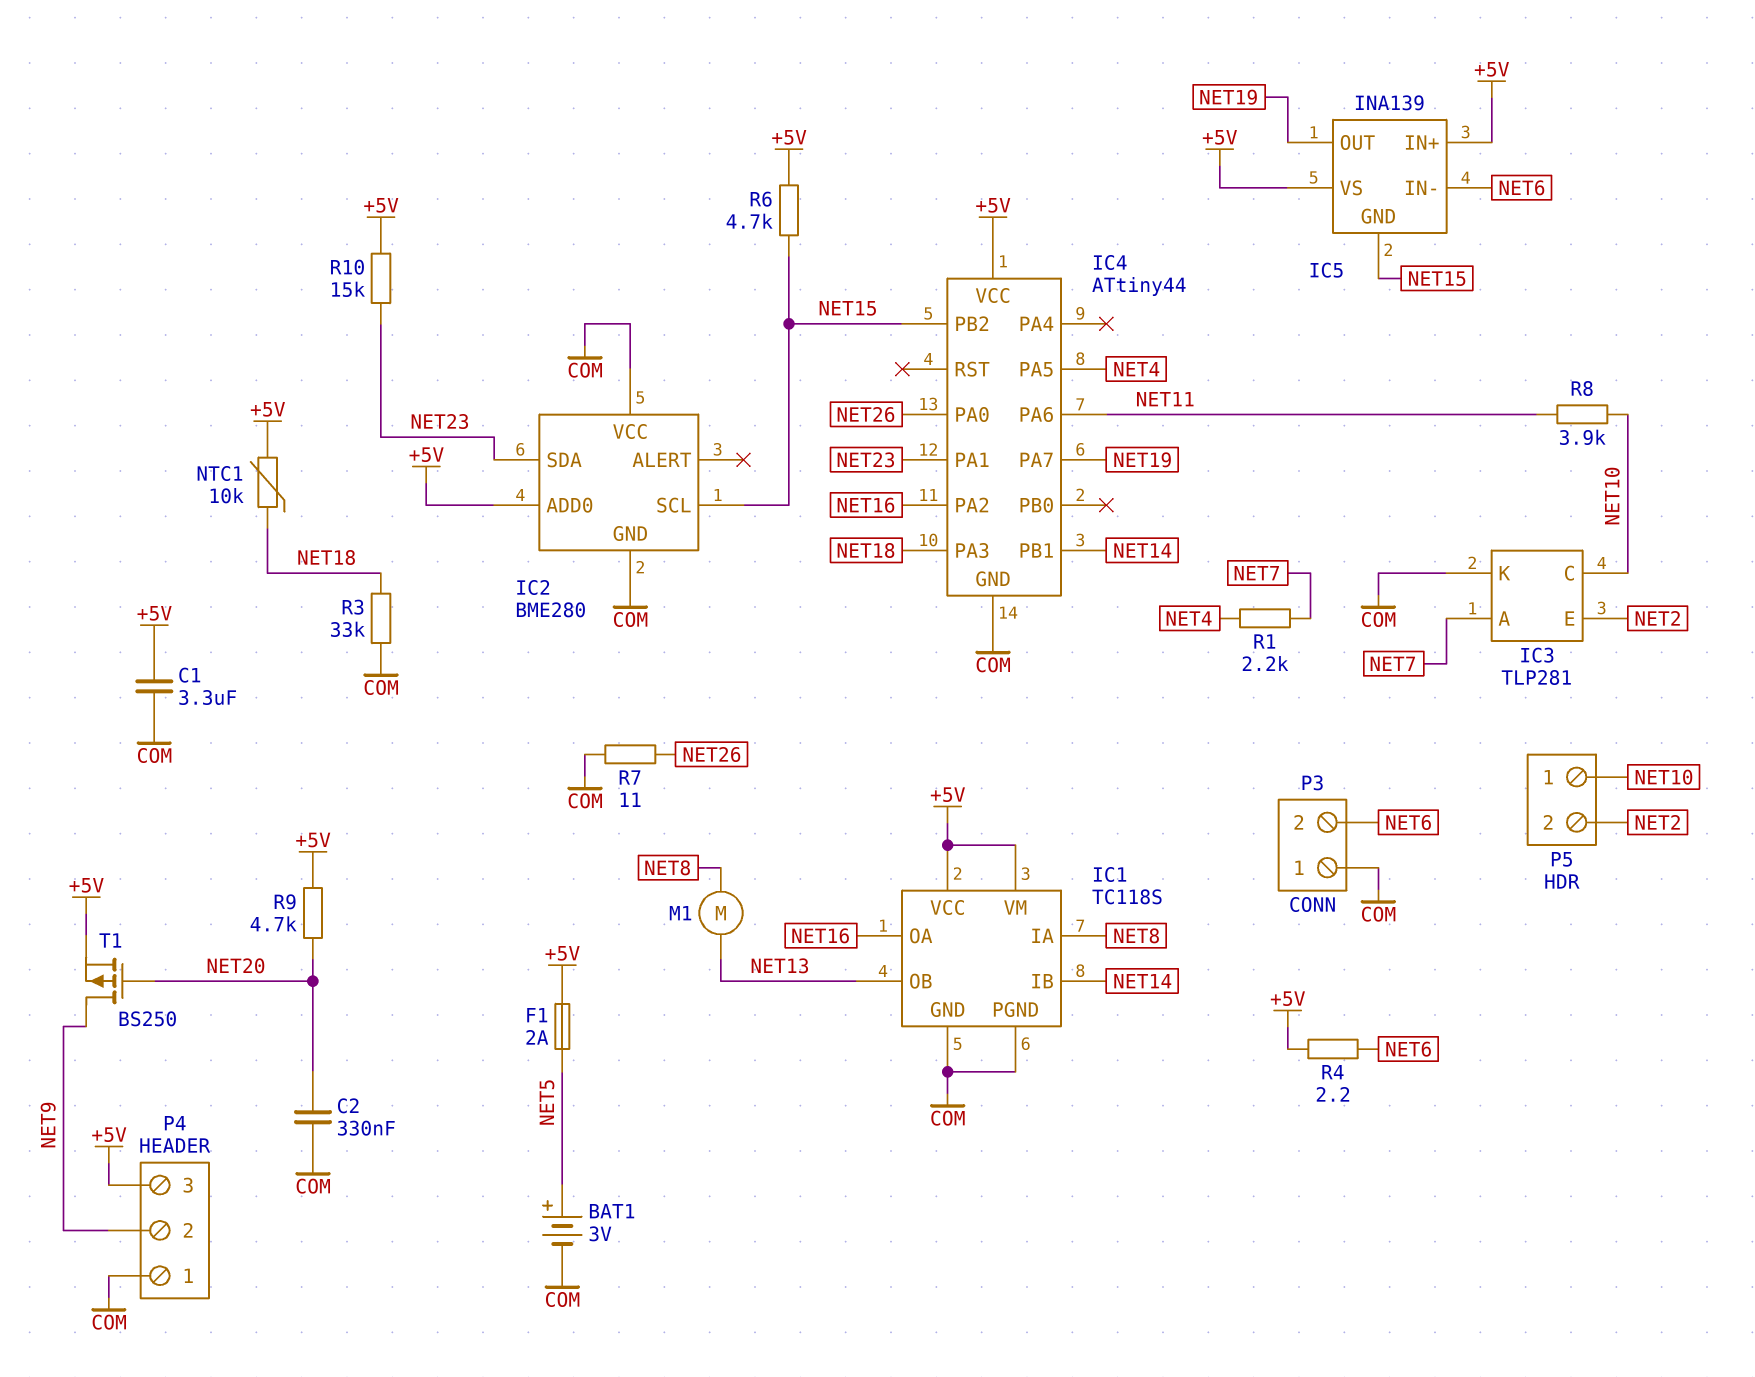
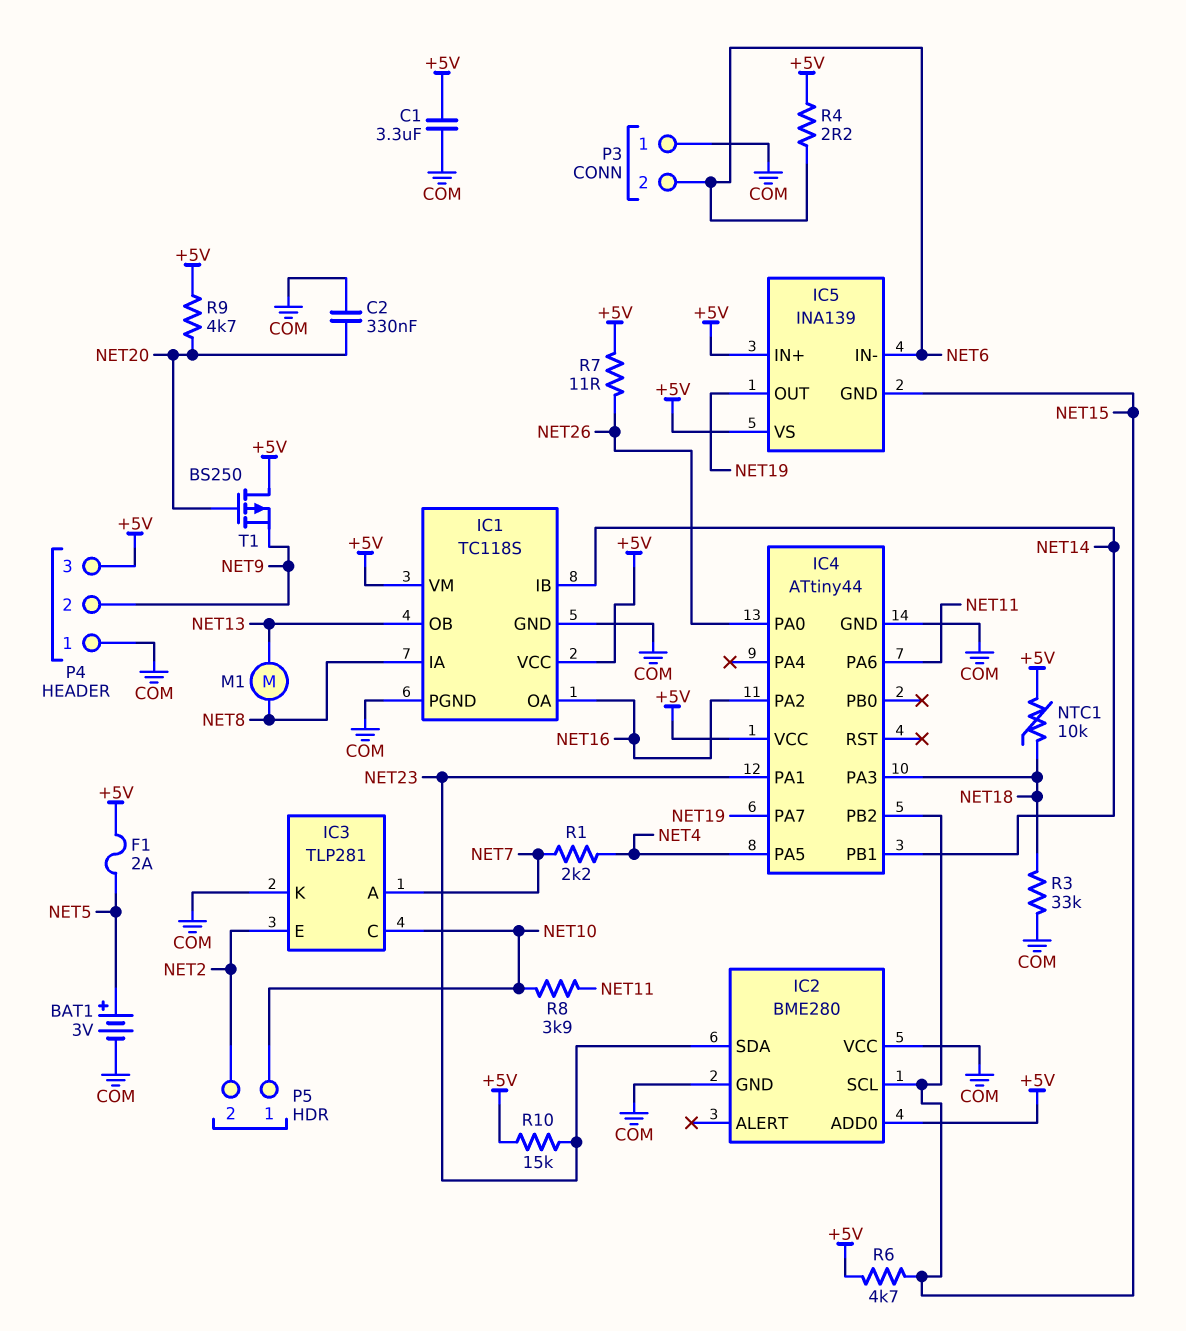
R7: 11 (COM, NET26) -> 11 (+5V, NET26)
T1: PMOS BS250 (G NET20, D NET9, S +5V) -> PMOS BS250 (G NET20, D +5V, S NET9)

